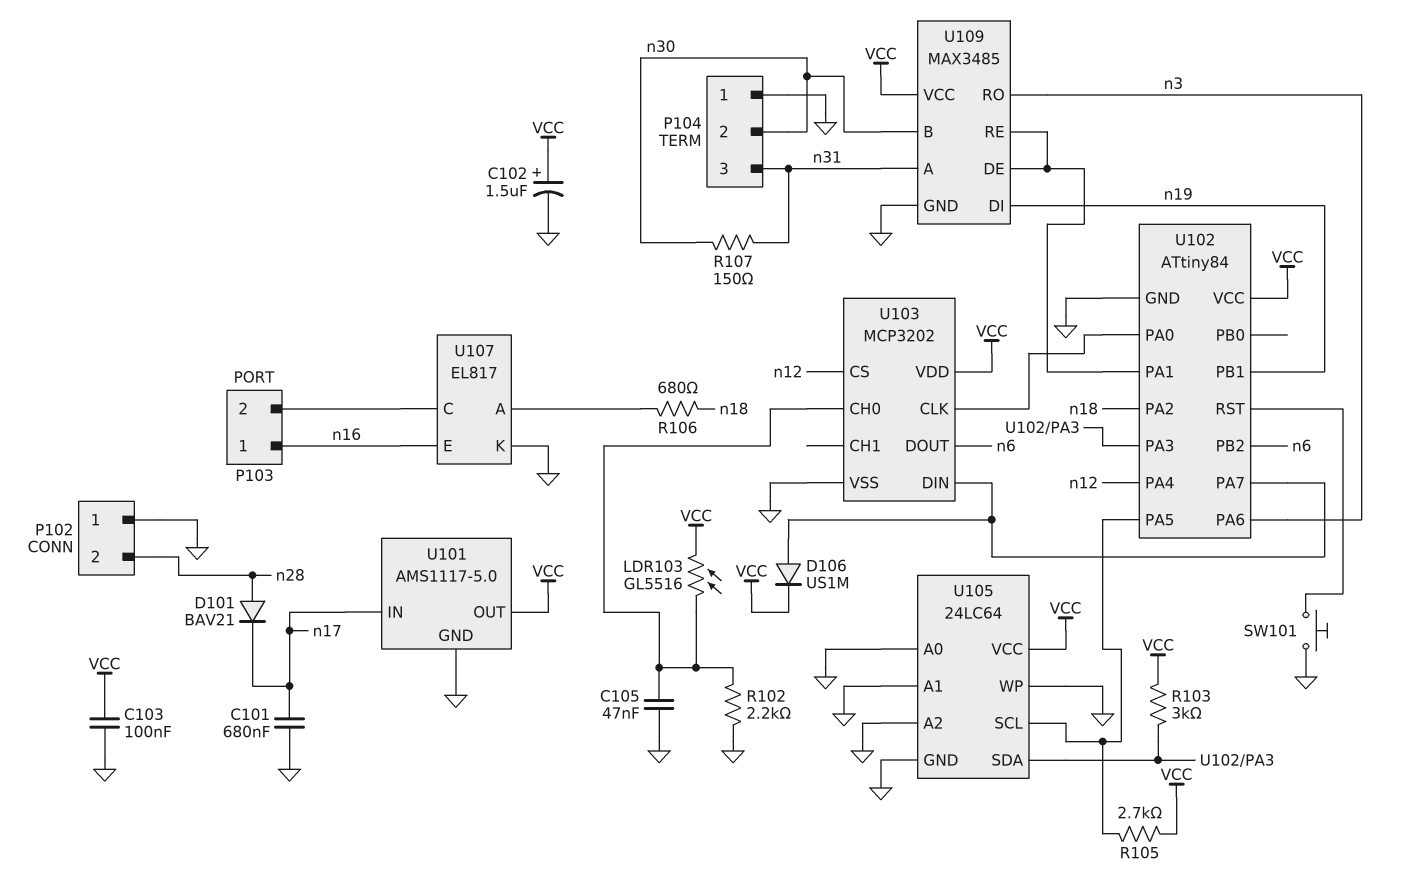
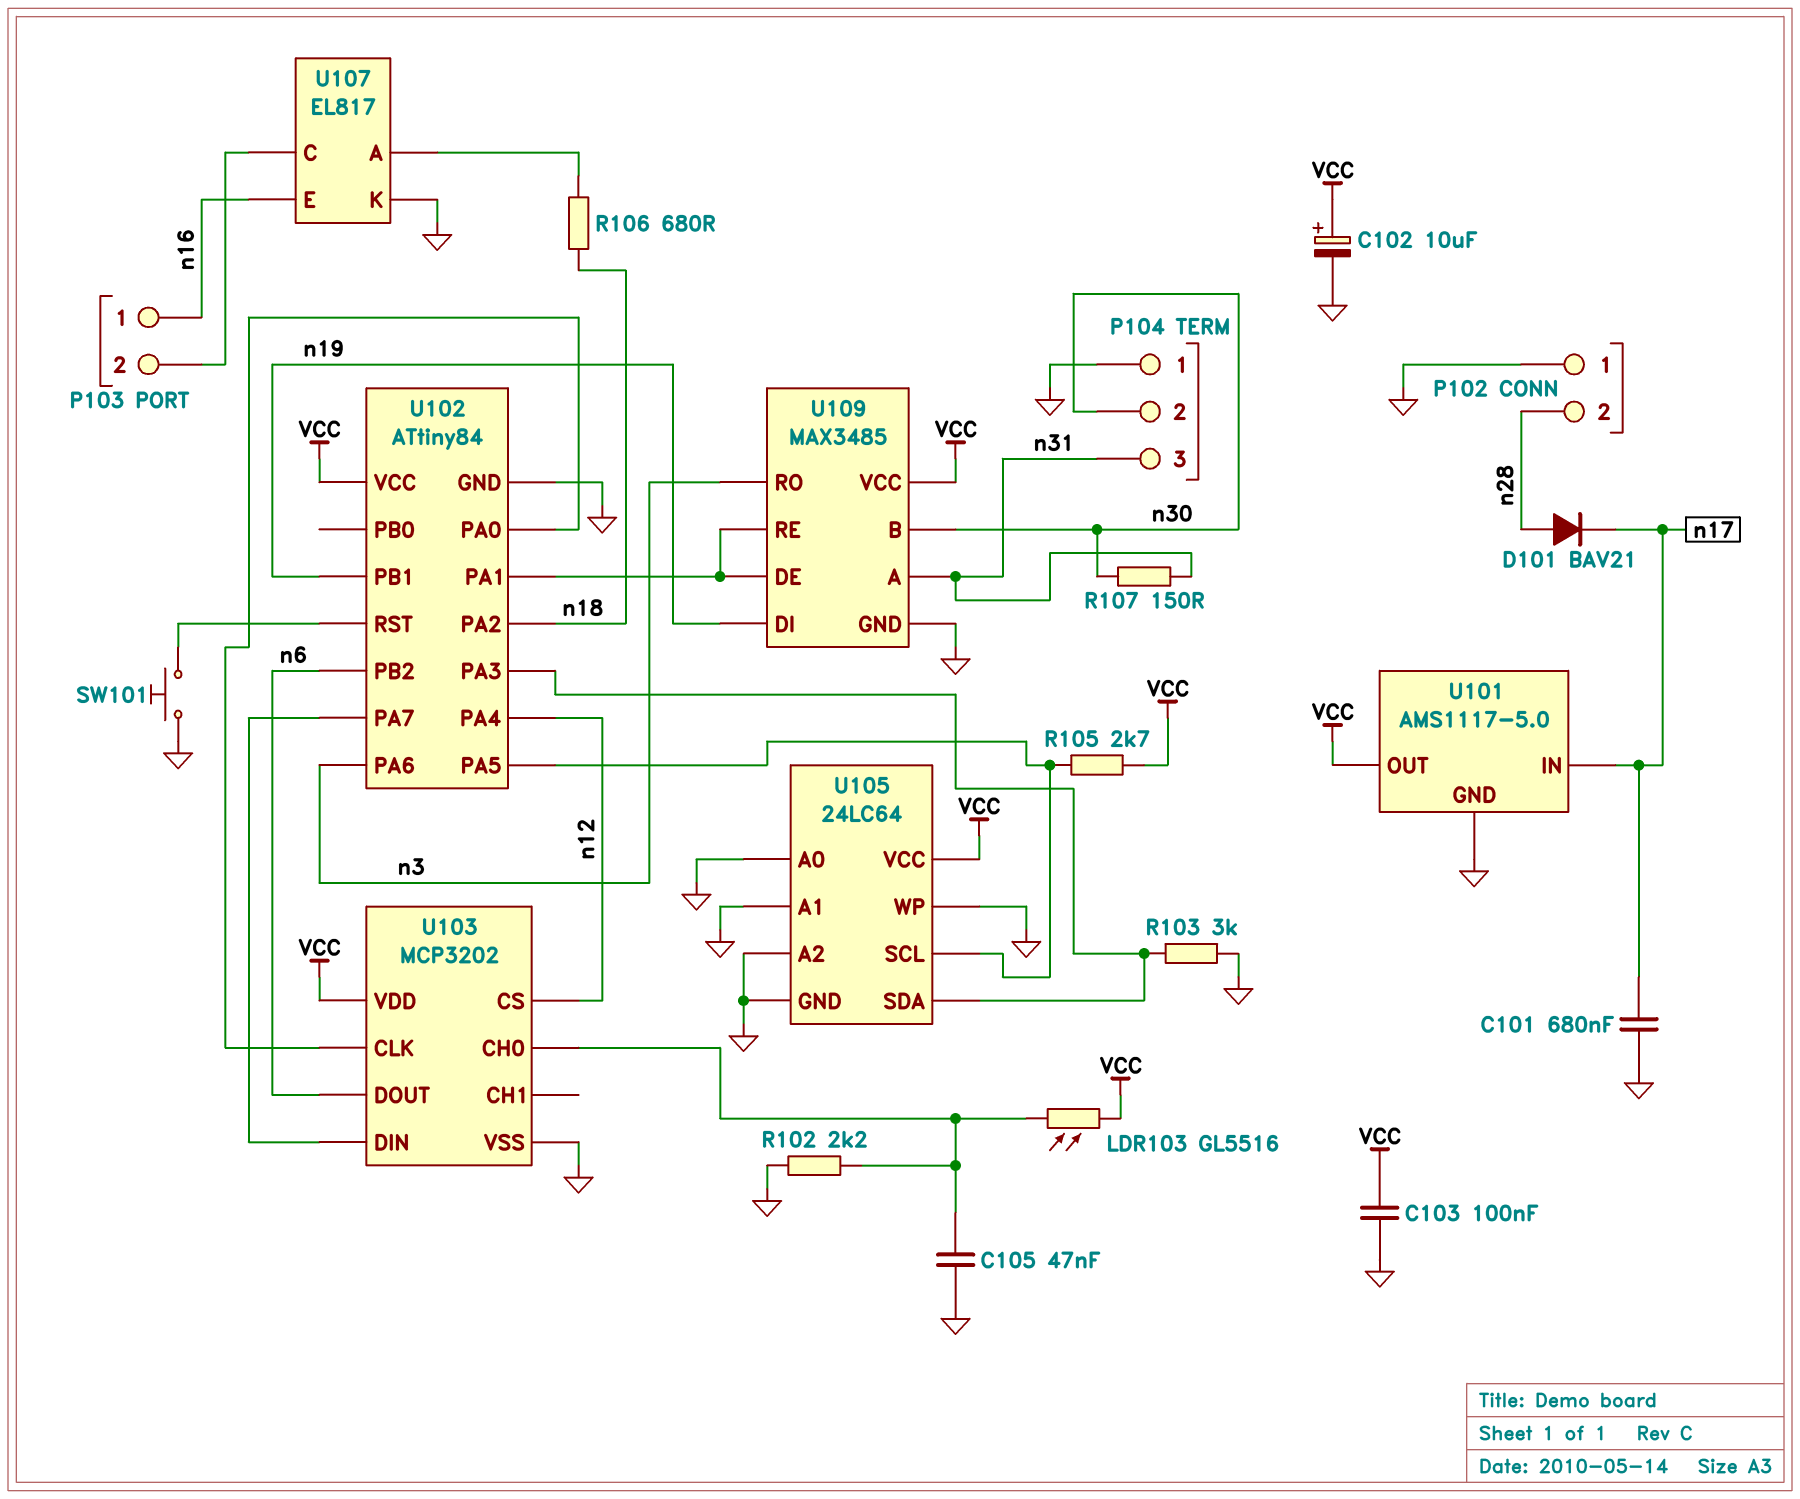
C102: 1.5uF (plus VCC, minus GND) -> 10uF (plus VCC, minus GND)
D106: diode US1M (A U102/PA7, K VCC) -> none
R103: 3k (U102/PA3, VCC) -> 3k (GND, U102/PA3)

